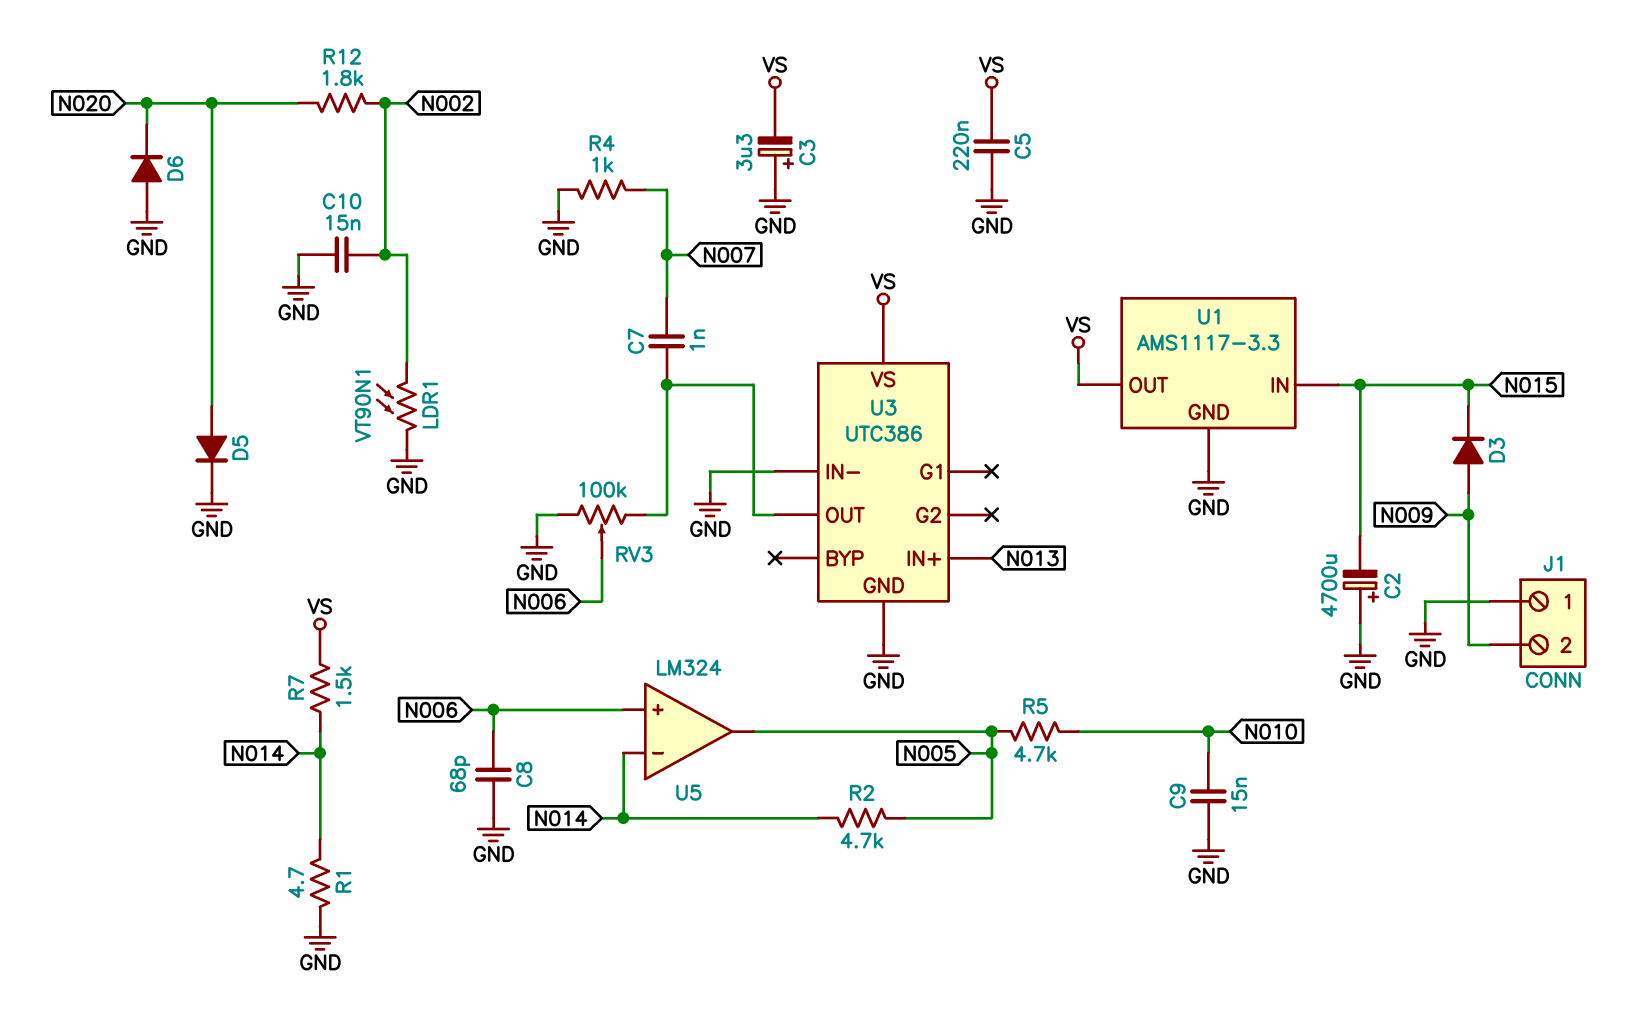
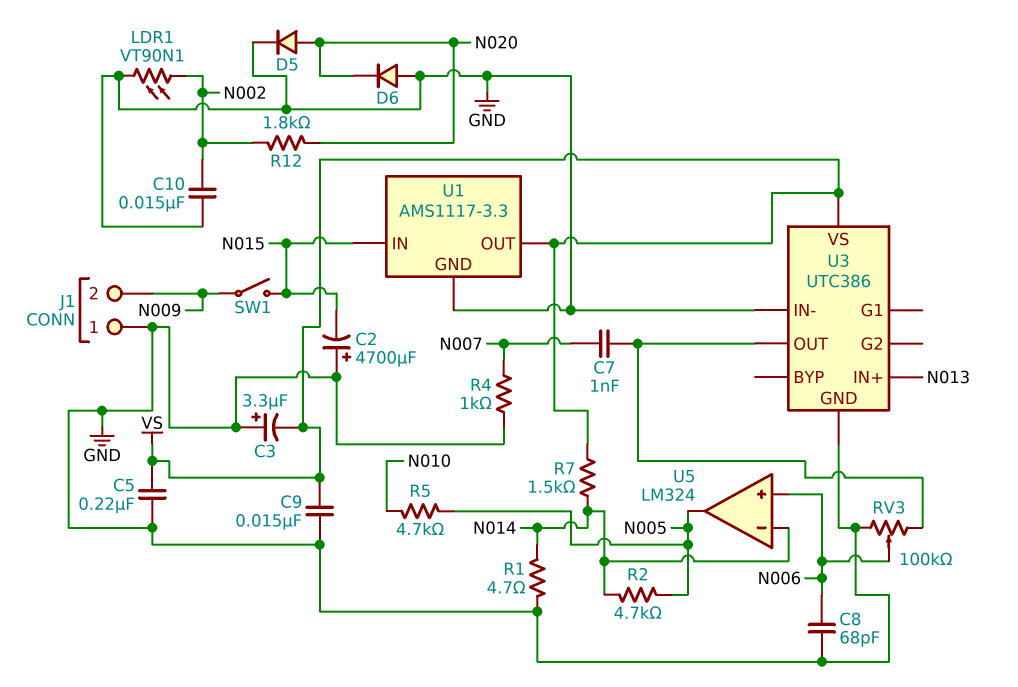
C9: 15nF (GND, N010) -> 15nF (GND, VS)
D3: diode (A N009, K N015) -> none
SW1: none -> switch (N009, N015)

